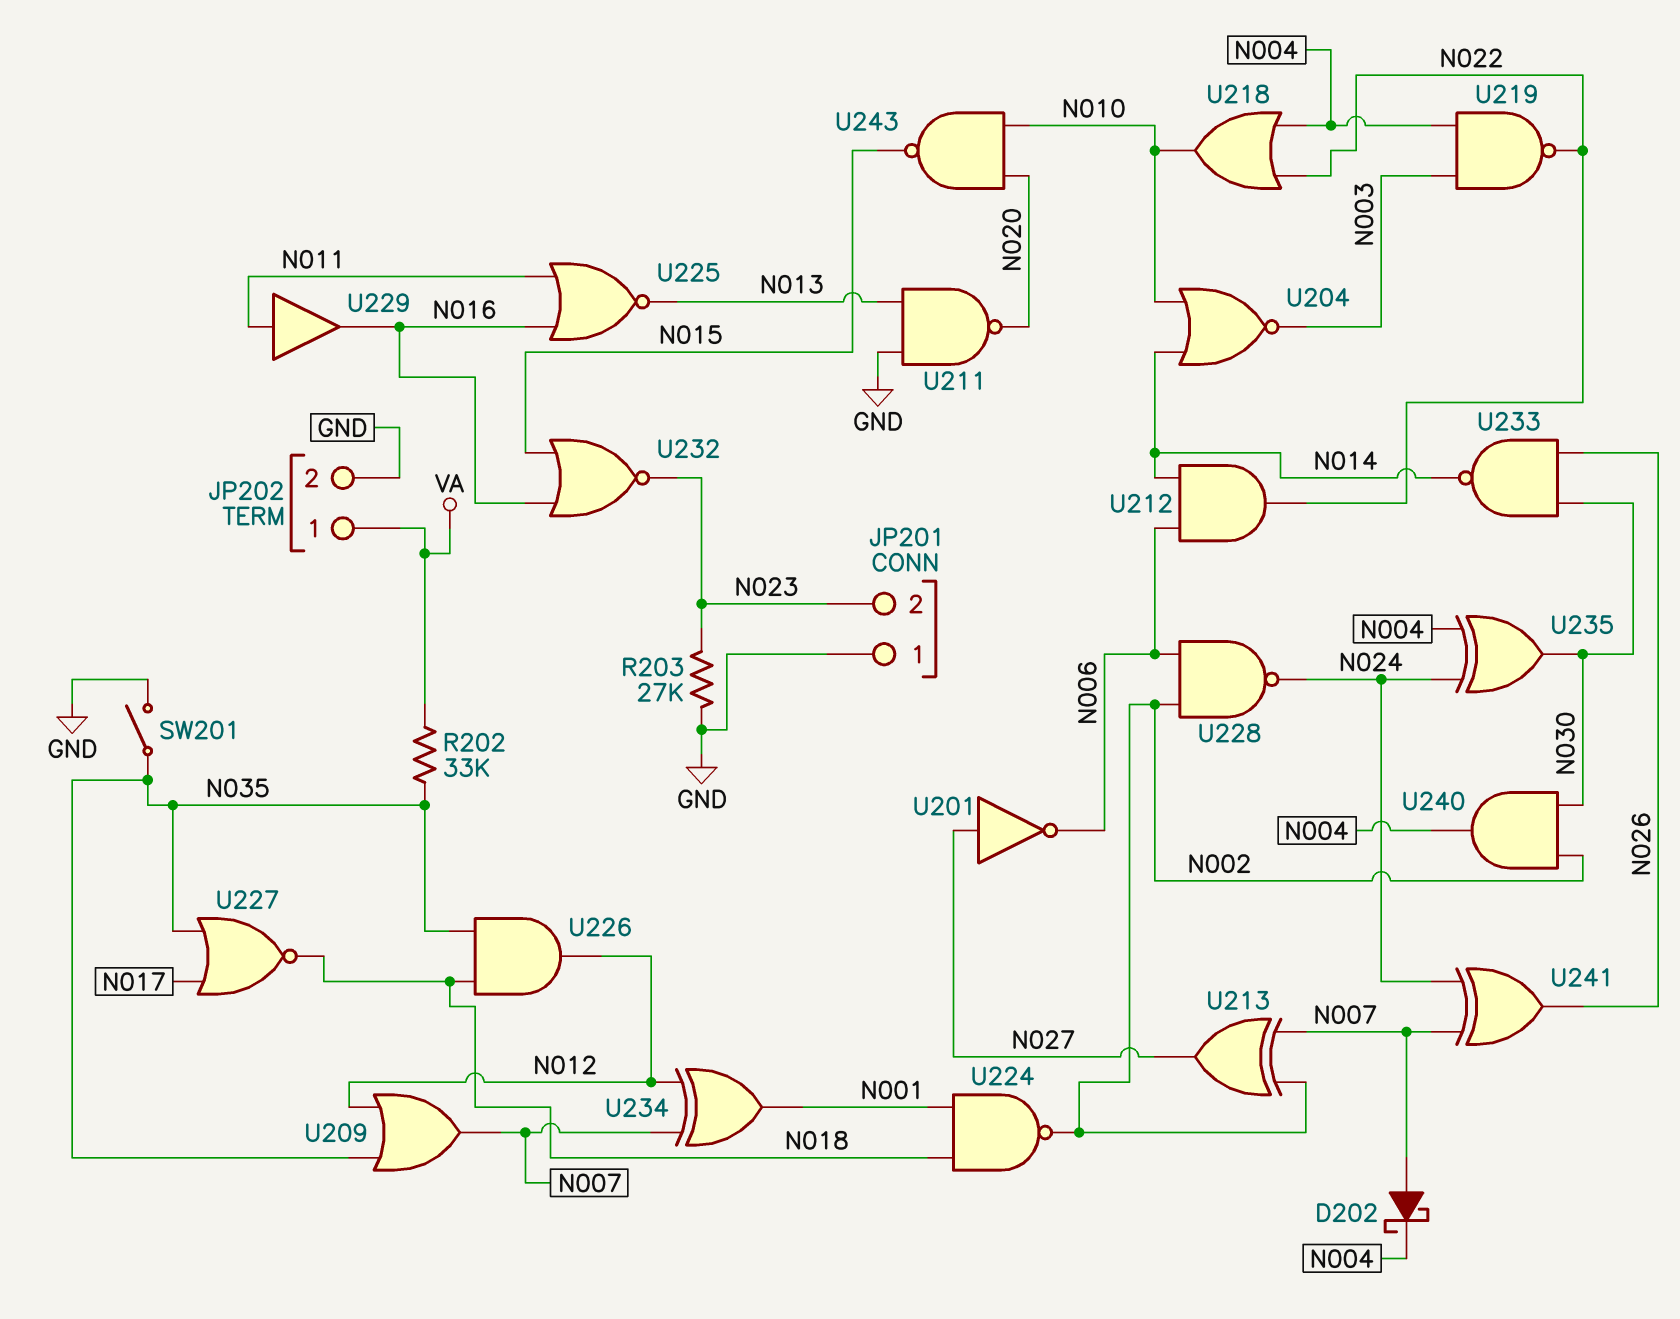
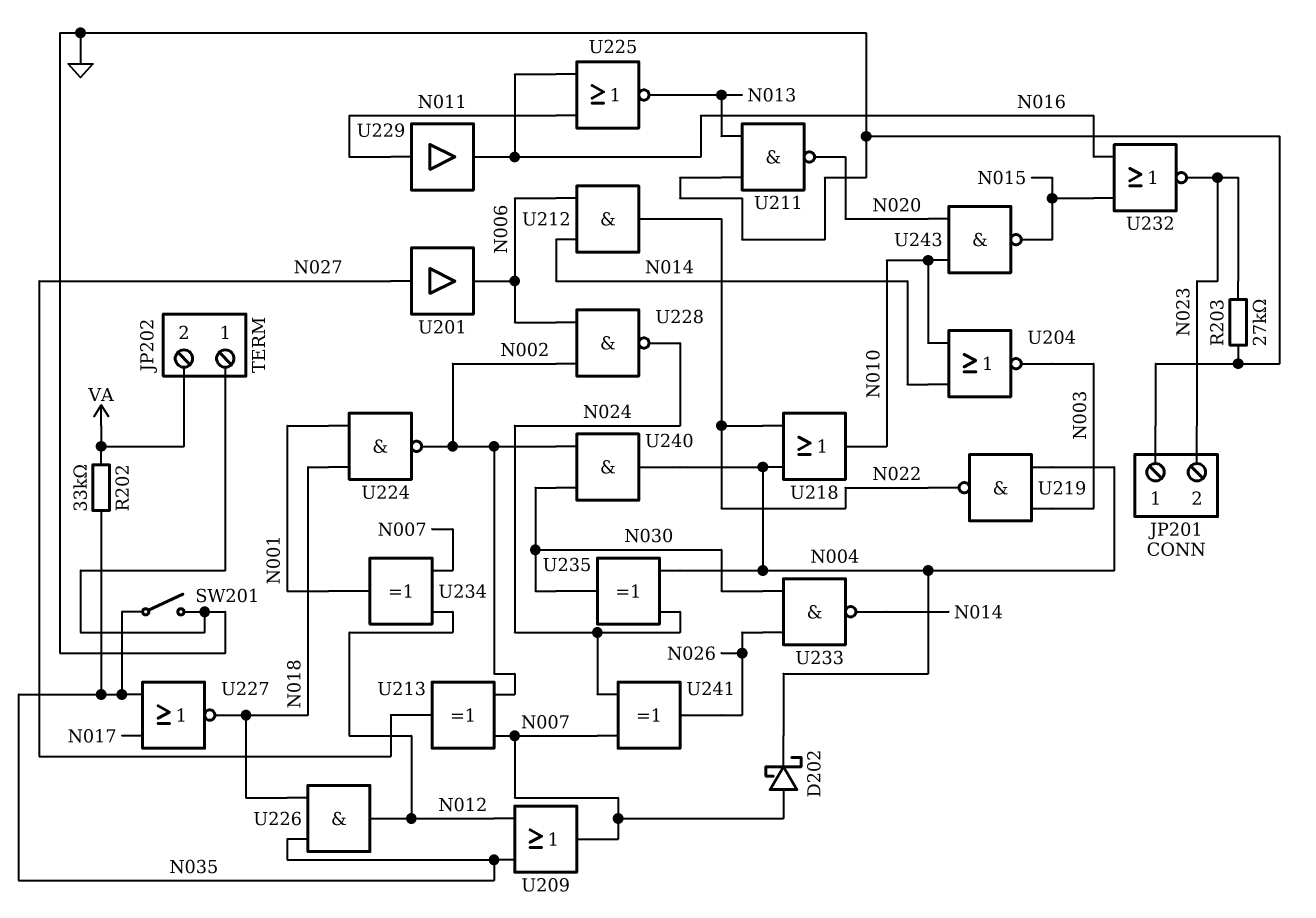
JP202 pin 1: VA -> GND
JP202 pin 2: GND -> VA
U201: NOT (in N027, out N006) -> buffer (in N027, out N006)

